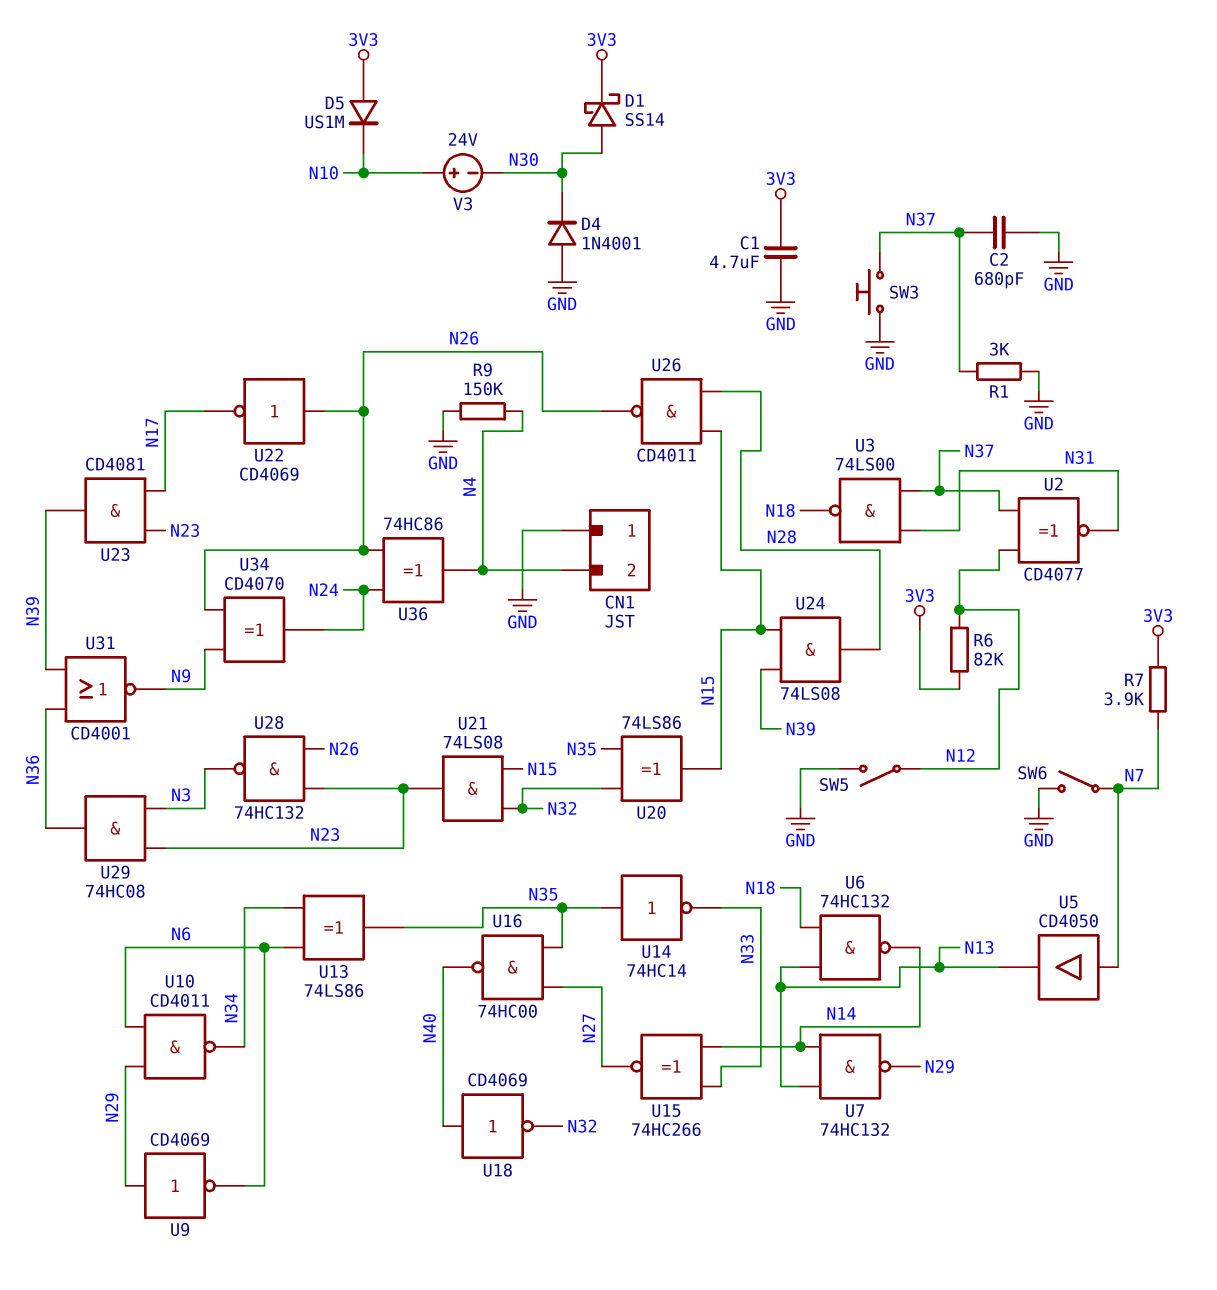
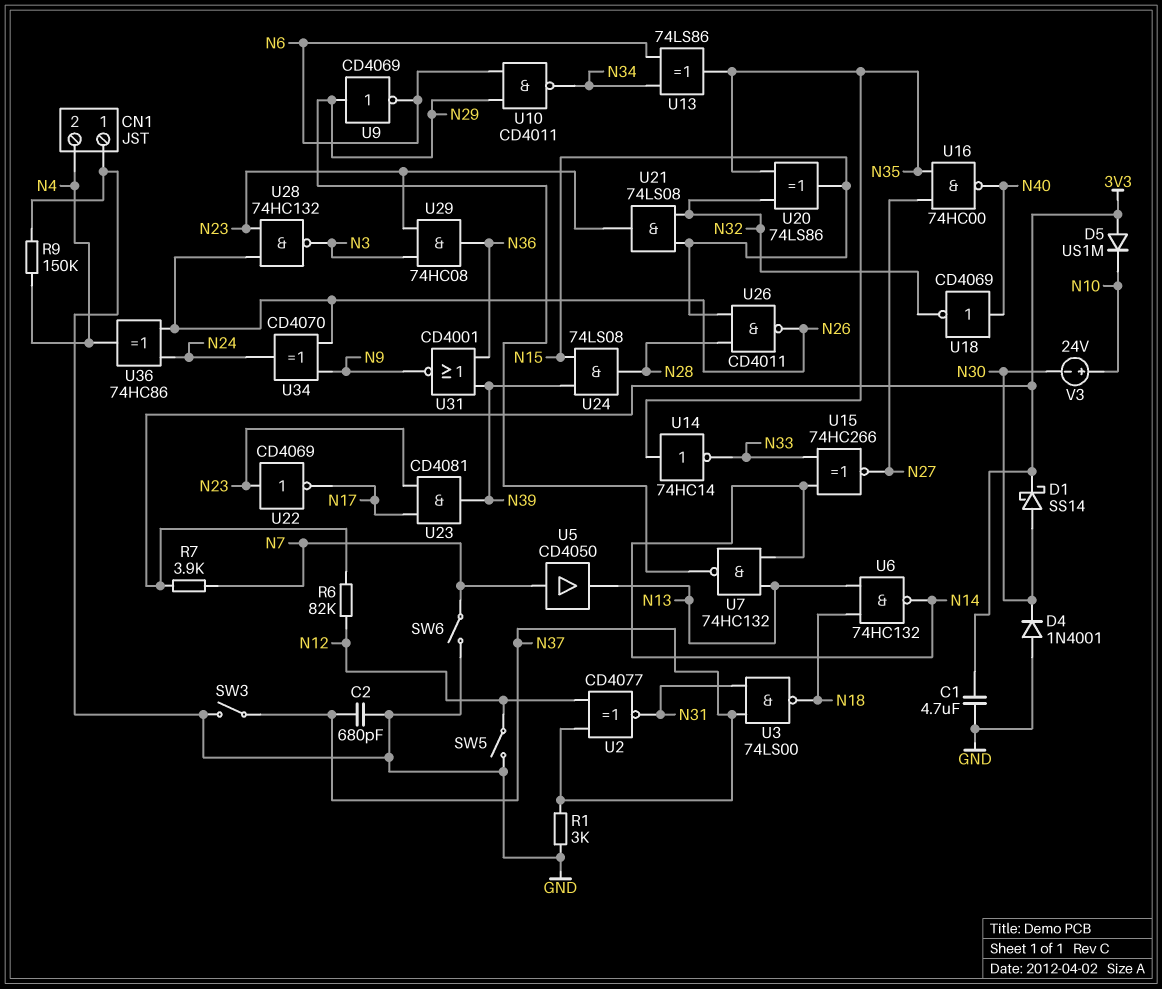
SW3: button (GND, N37) -> switch (GND, N37)
U22: NOT CD4069 (in N26, out N17) -> NOT CD4069 (in N23, out N17)

